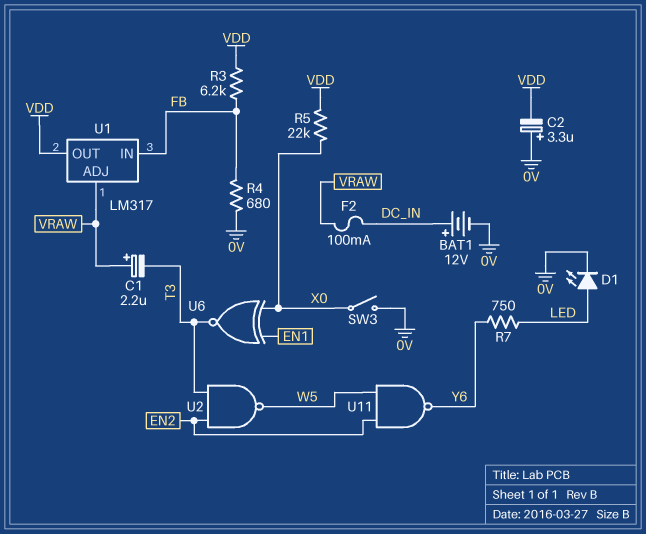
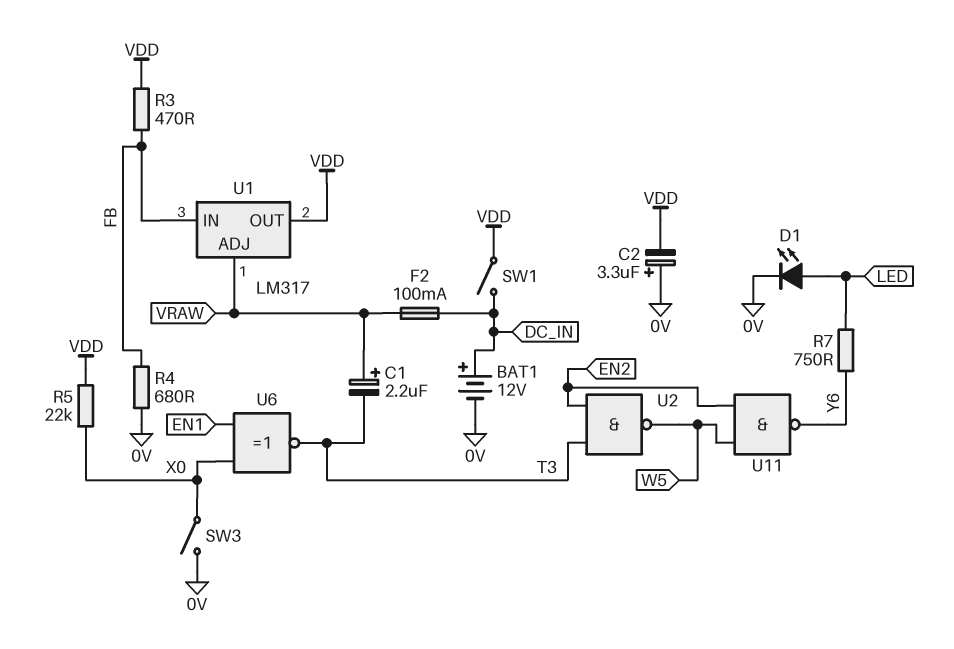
R3: 6.2k (FB, VDD) -> 470 (FB, VDD)
SW1: none -> switch (DC_IN, VDD)

